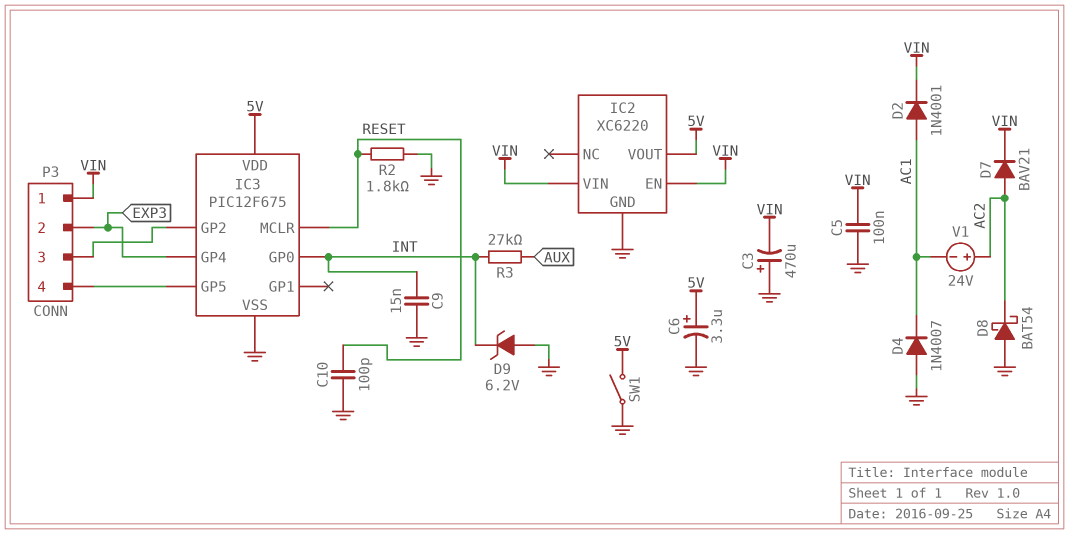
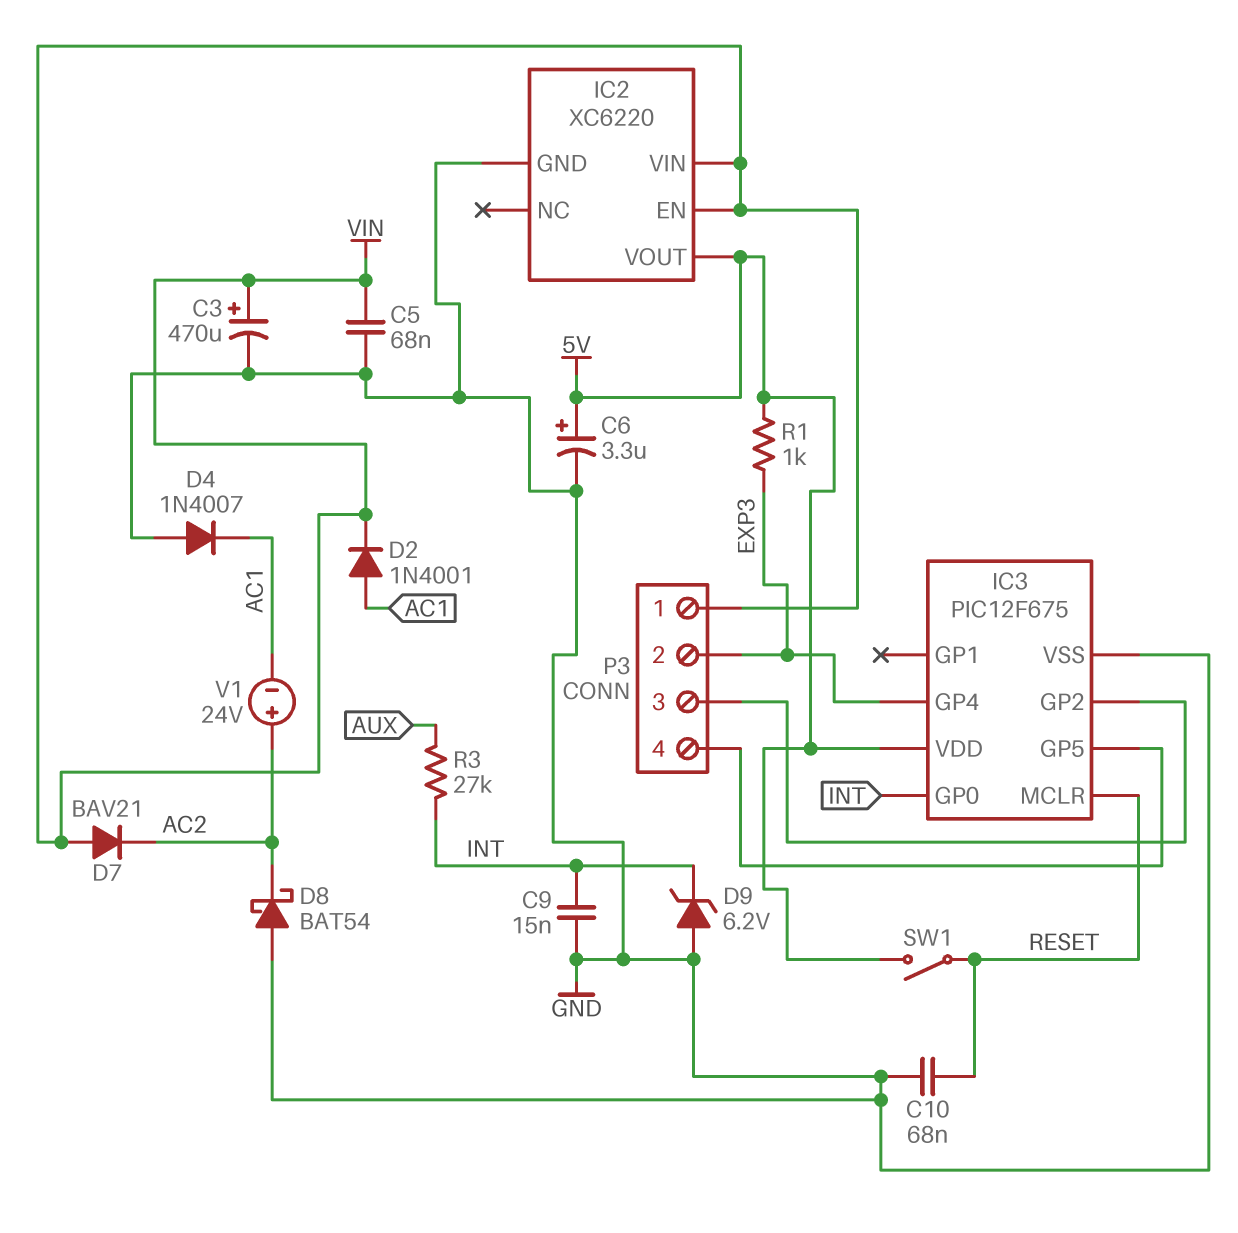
C3: 470uF (plus GND, minus VIN) -> 470uF (plus VIN, minus GND)
C5: 100nF (GND, VIN) -> 68nF (GND, VIN)
C10: 100pF (GND, RESET) -> 68nF (GND, RESET)
D7: diode BAV21 (A AC2, K VIN) -> diode BAV21 (A VIN, K AC2)
R1: none -> 1k (5V, EXP3)
R2: 1.8k (GND, RESET) -> none
SW1: switch (5V, GND) -> switch (5V, RESET)

